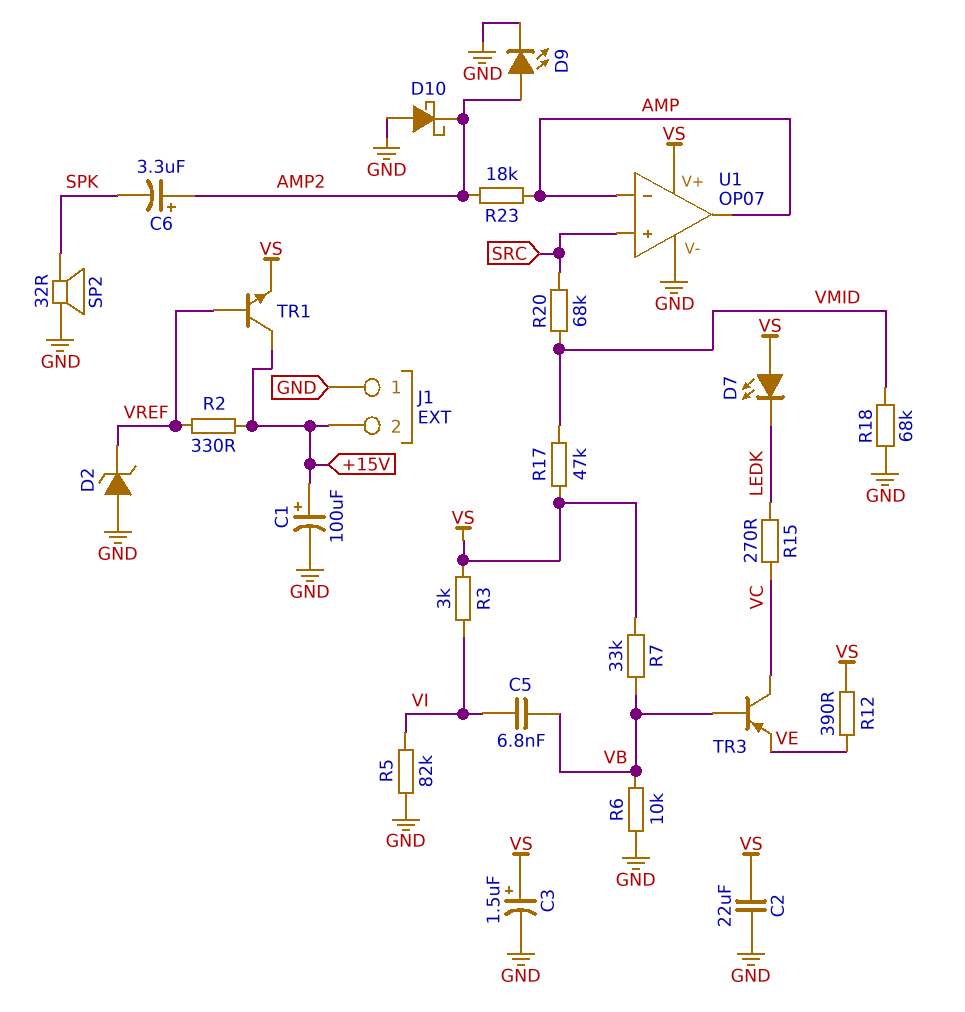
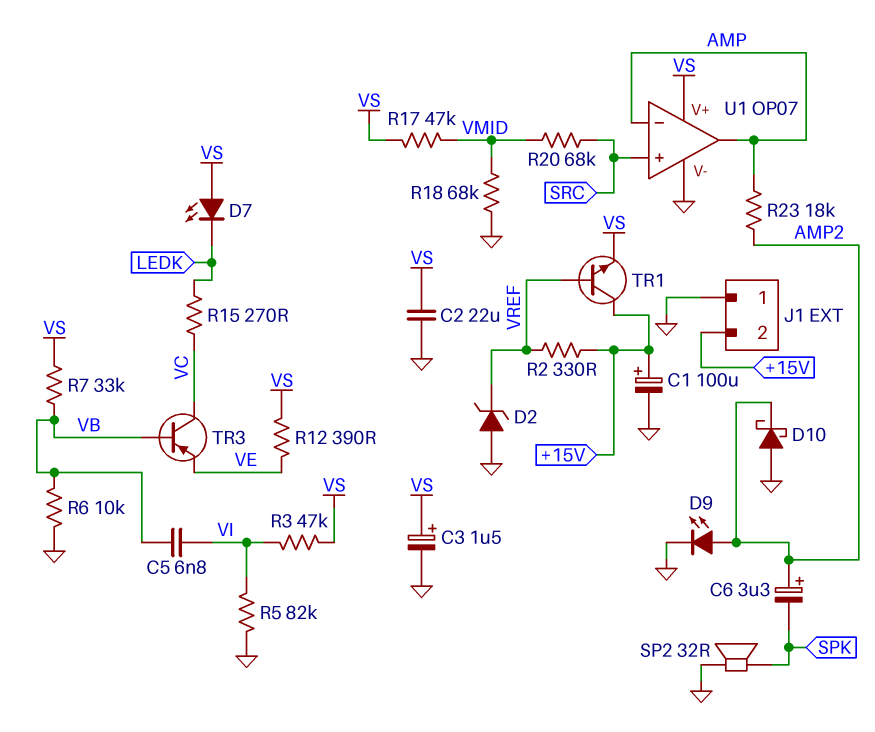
R3: 3k (VI, VS) -> 47k (VI, VS)

